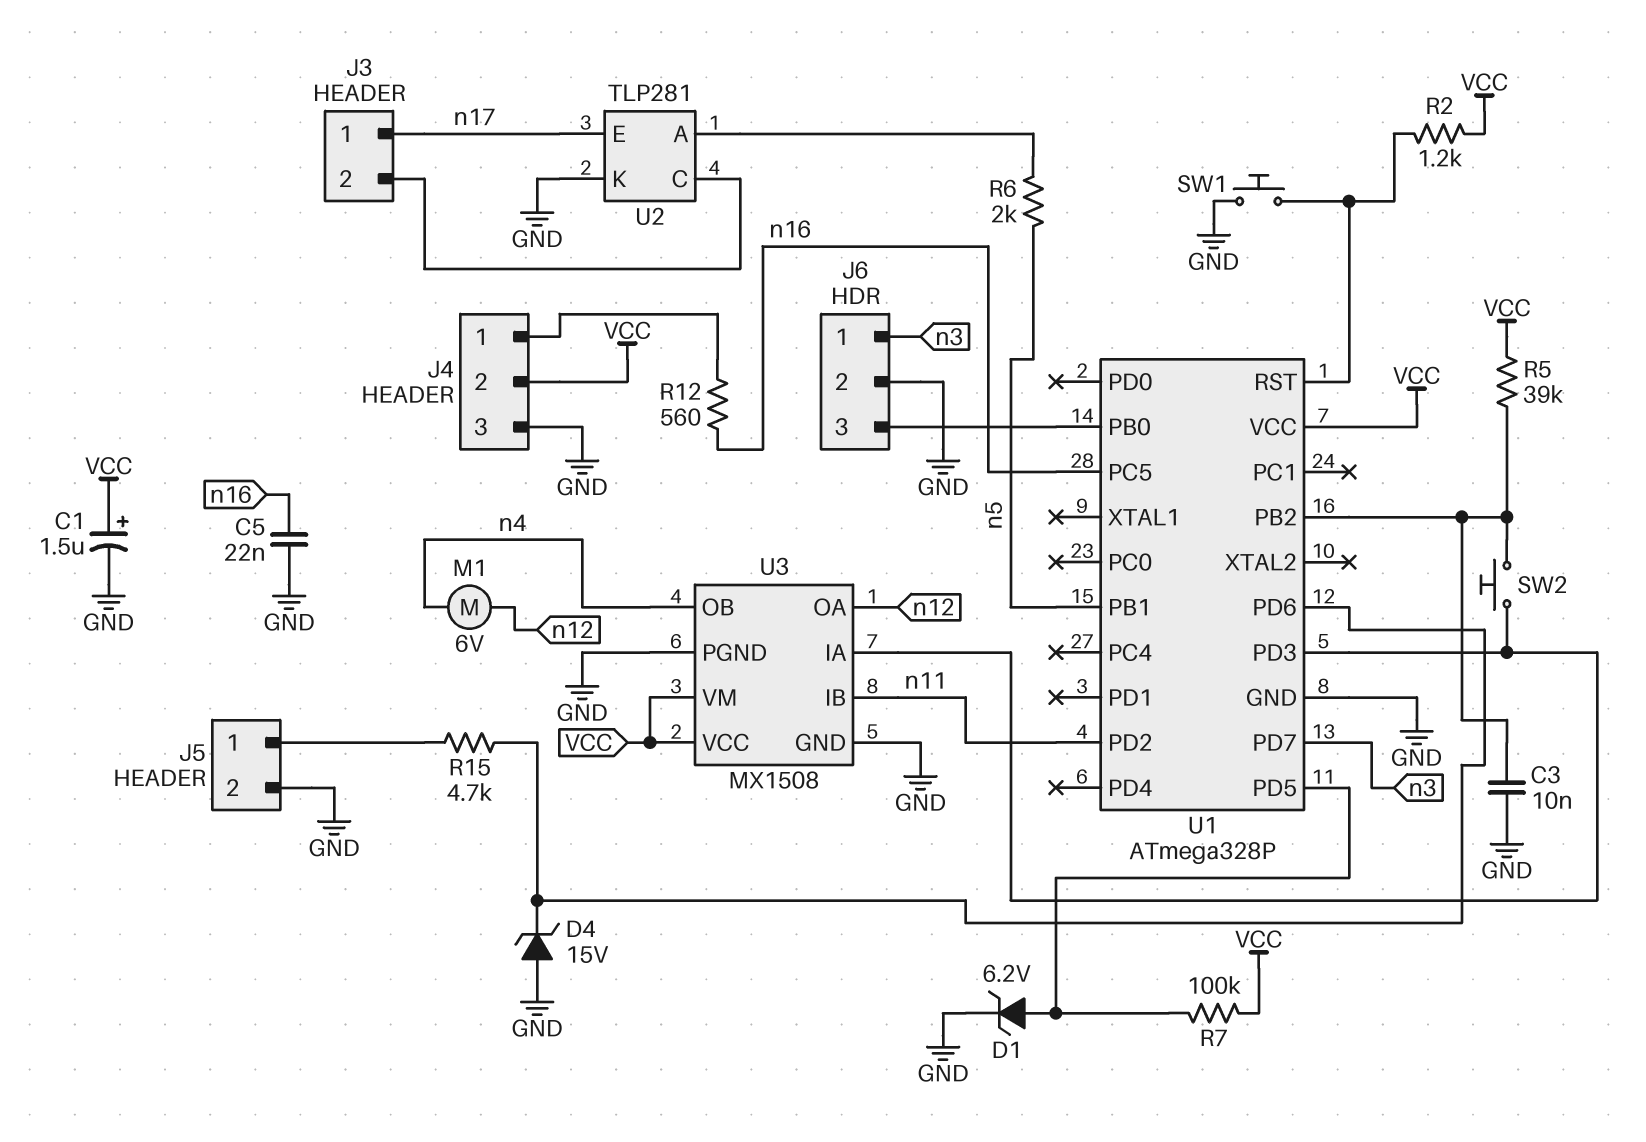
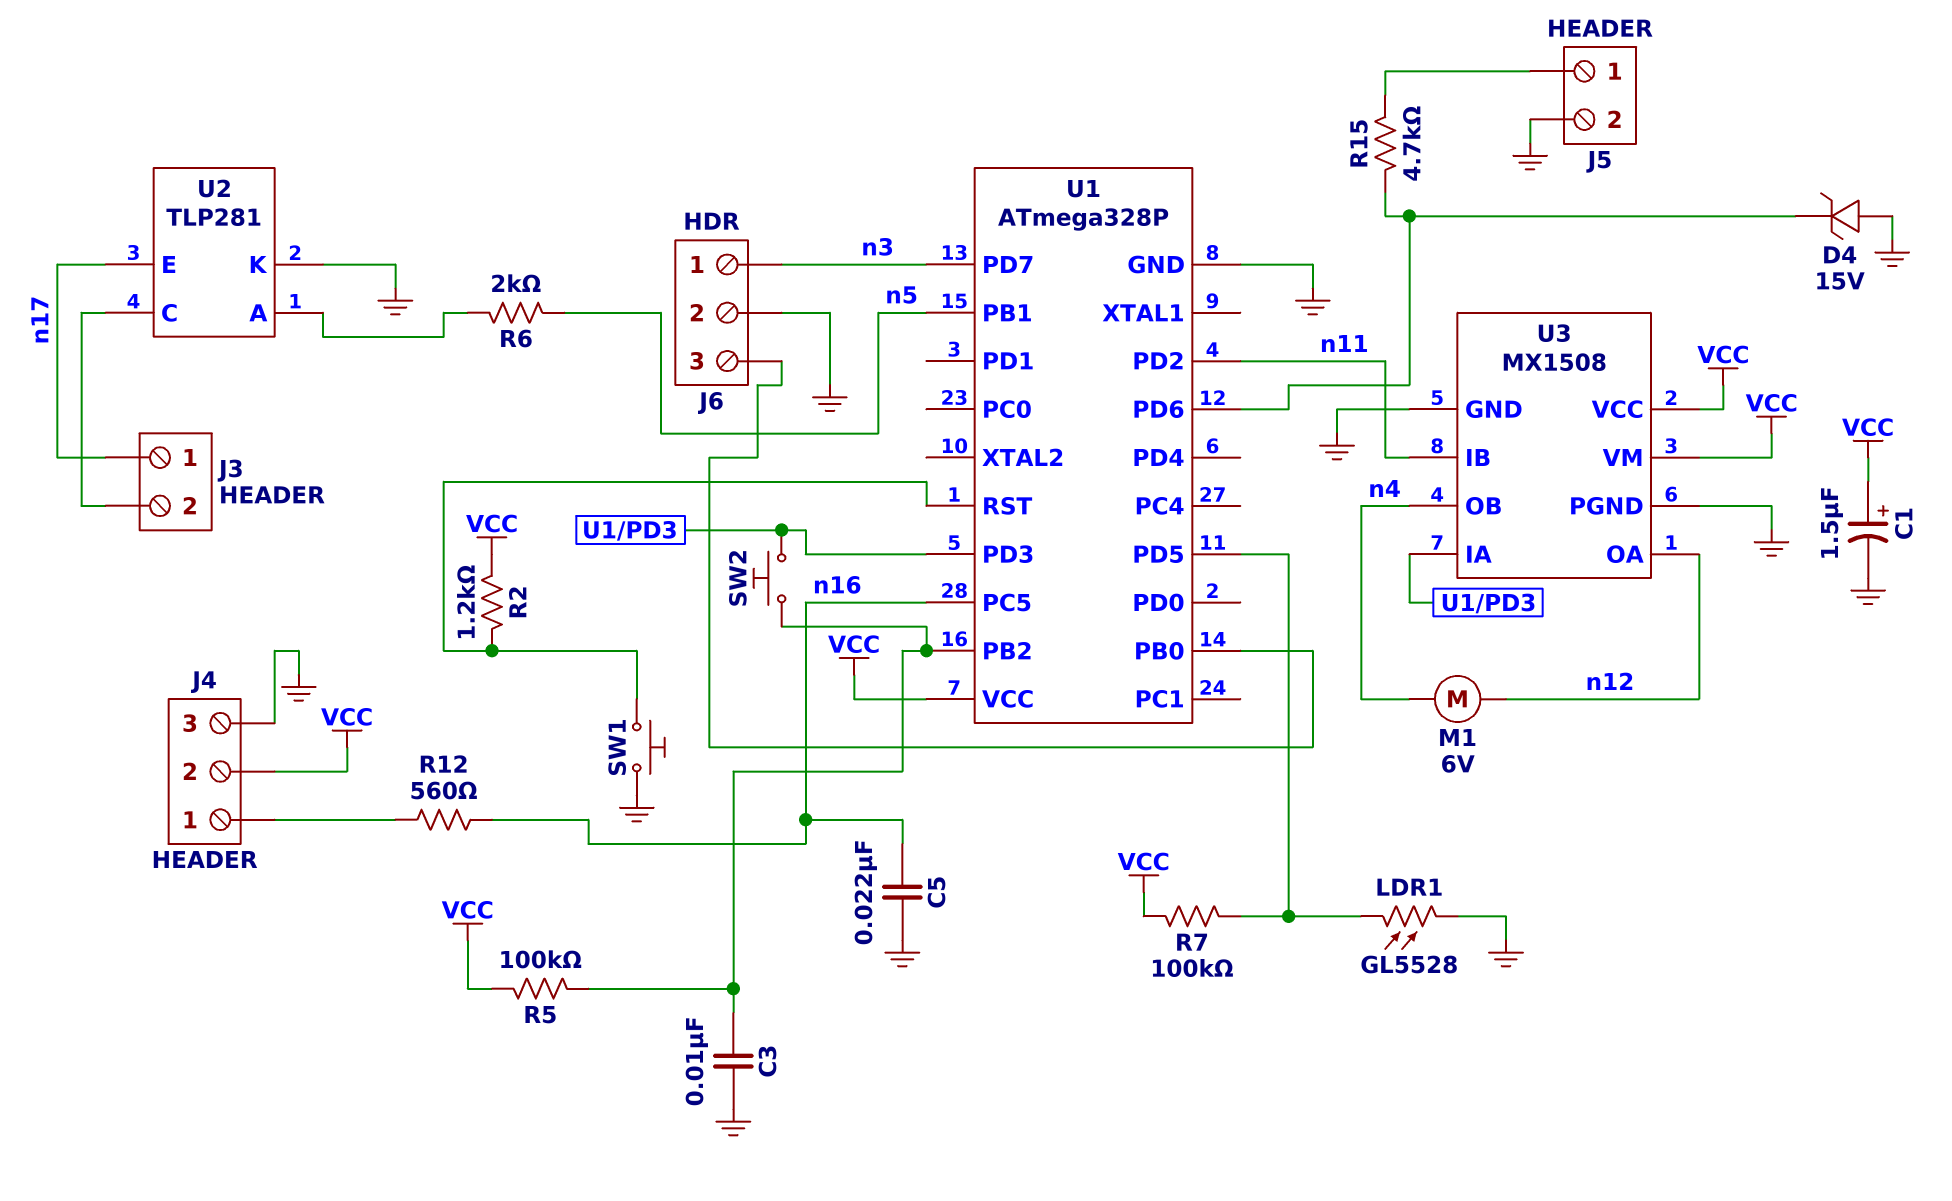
D1: zener 6.2V (A U1/PD5, K GND) -> none
LDR1: none -> GL5528 (GND, U1/PD5)
R5: 39k (U1/PB2, VCC) -> 100k (U1/PB2, VCC)

